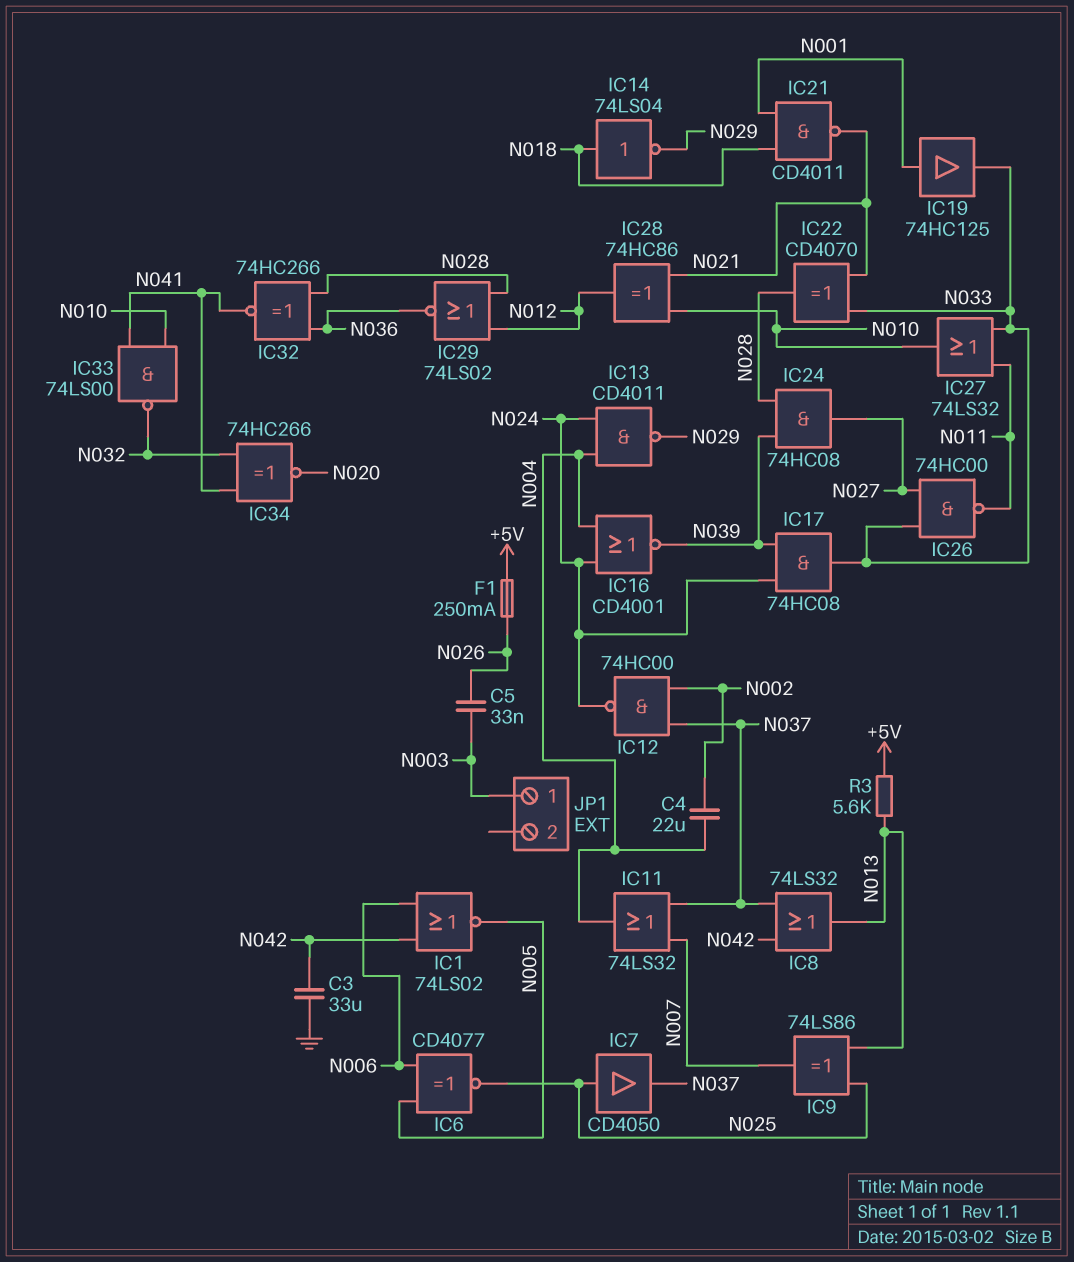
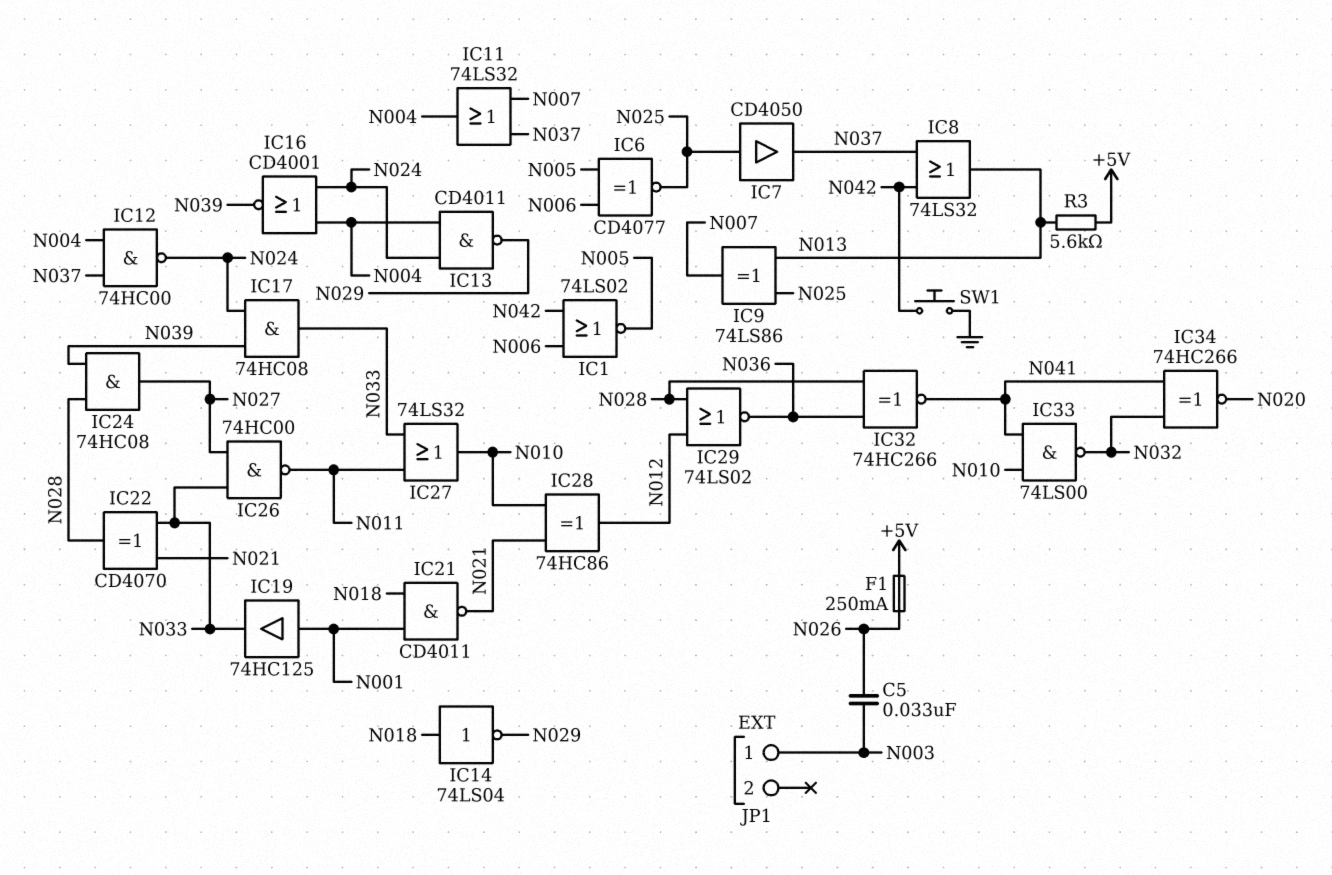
C3: 33uF (GND, N042) -> none
C4: 22uF (N002, N004) -> none
IC12: NAND 74HC00 (in N002, in N037, out N024) -> NAND 74HC00 (in N004, in N037, out N024)
SW1: none -> button (GND, N042)

